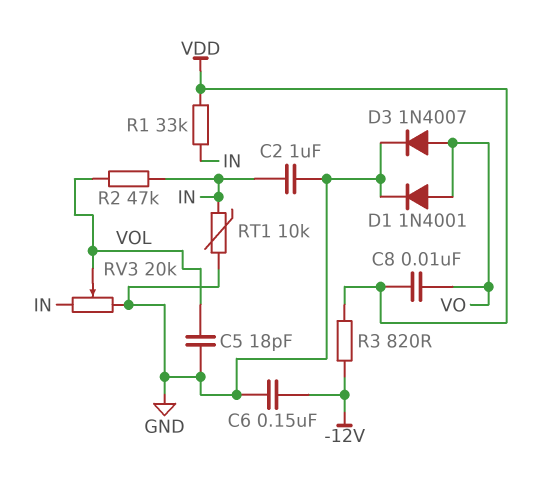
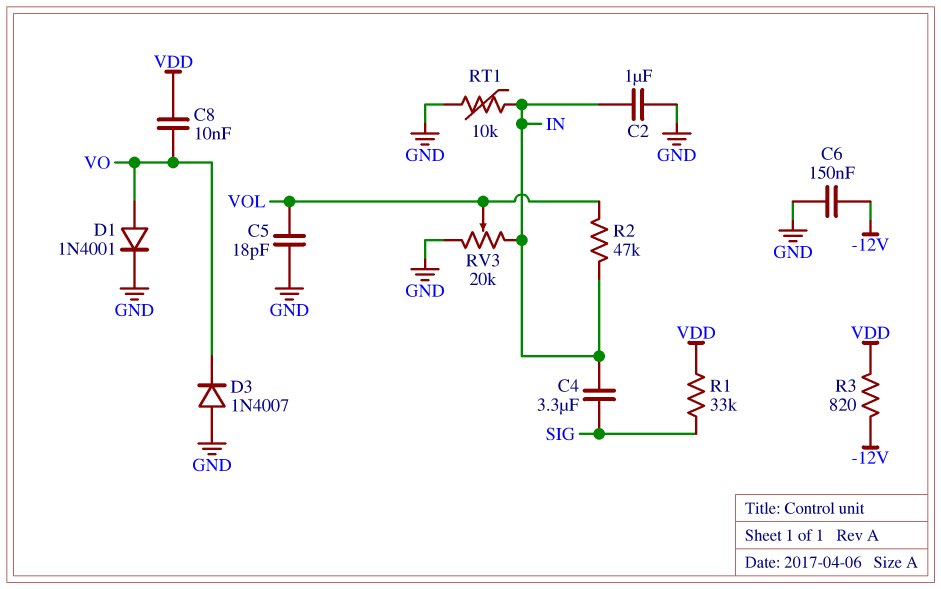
C4: none -> 3.3uF (IN, SIG)
D3: diode 1N4007 (A VO, K GND) -> diode 1N4007 (A GND, K VO)
R1: 33k (IN, VDD) -> 33k (SIG, VDD)

